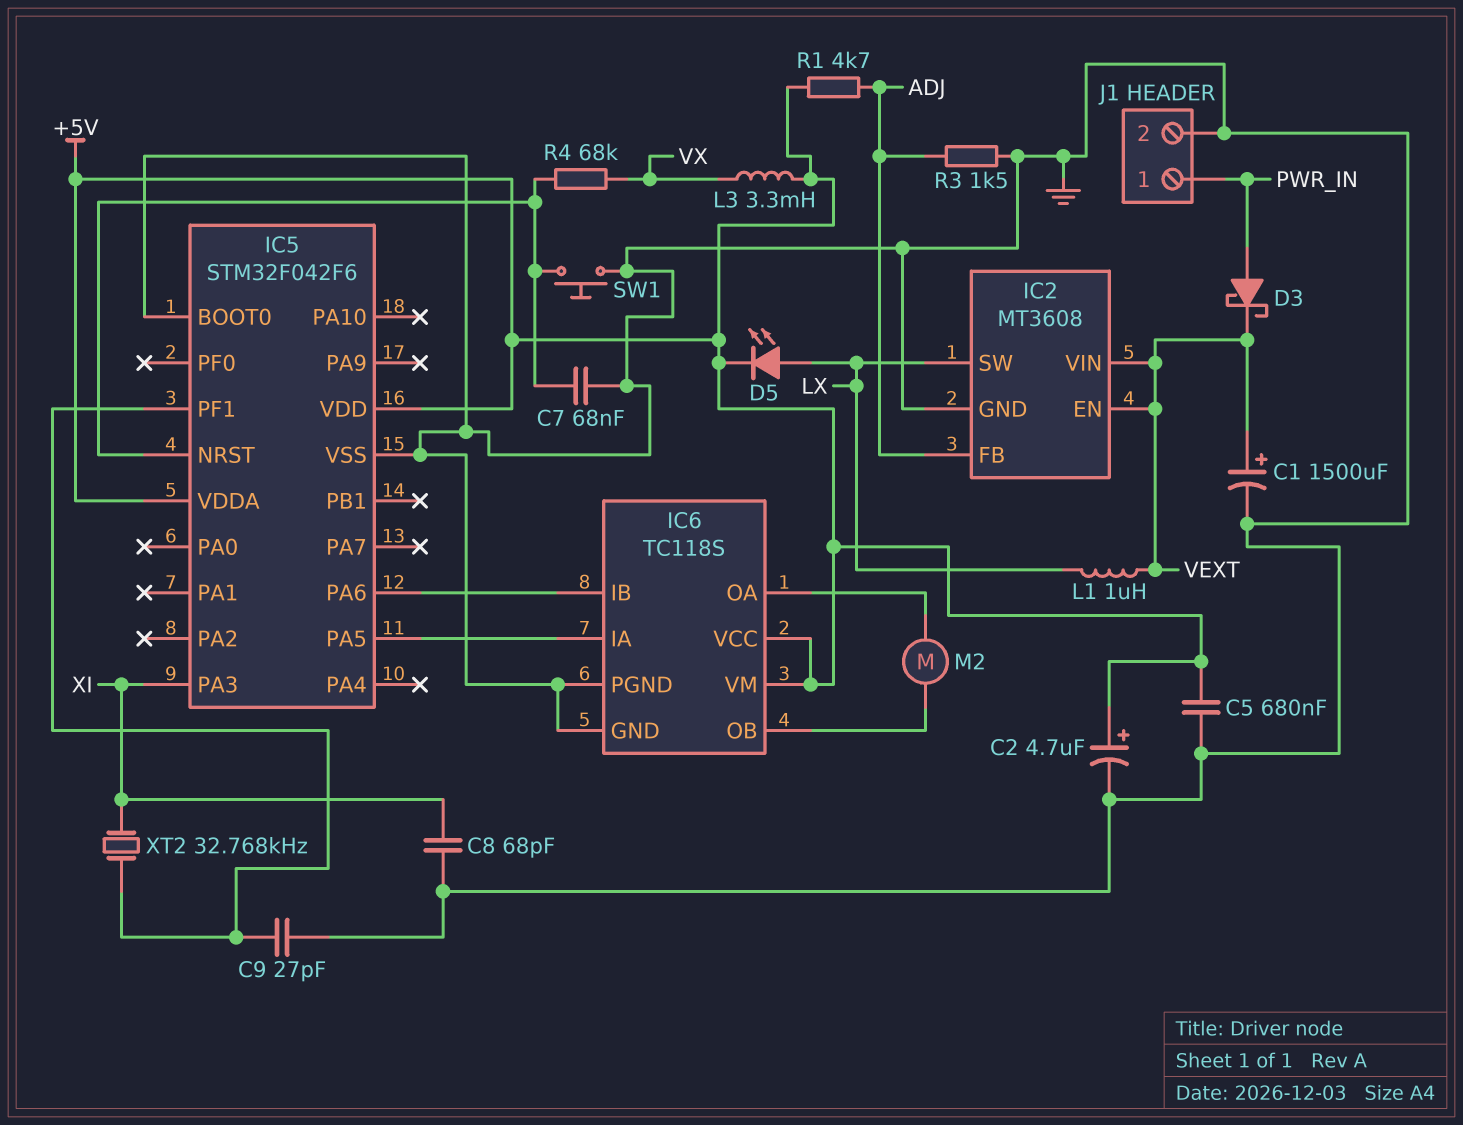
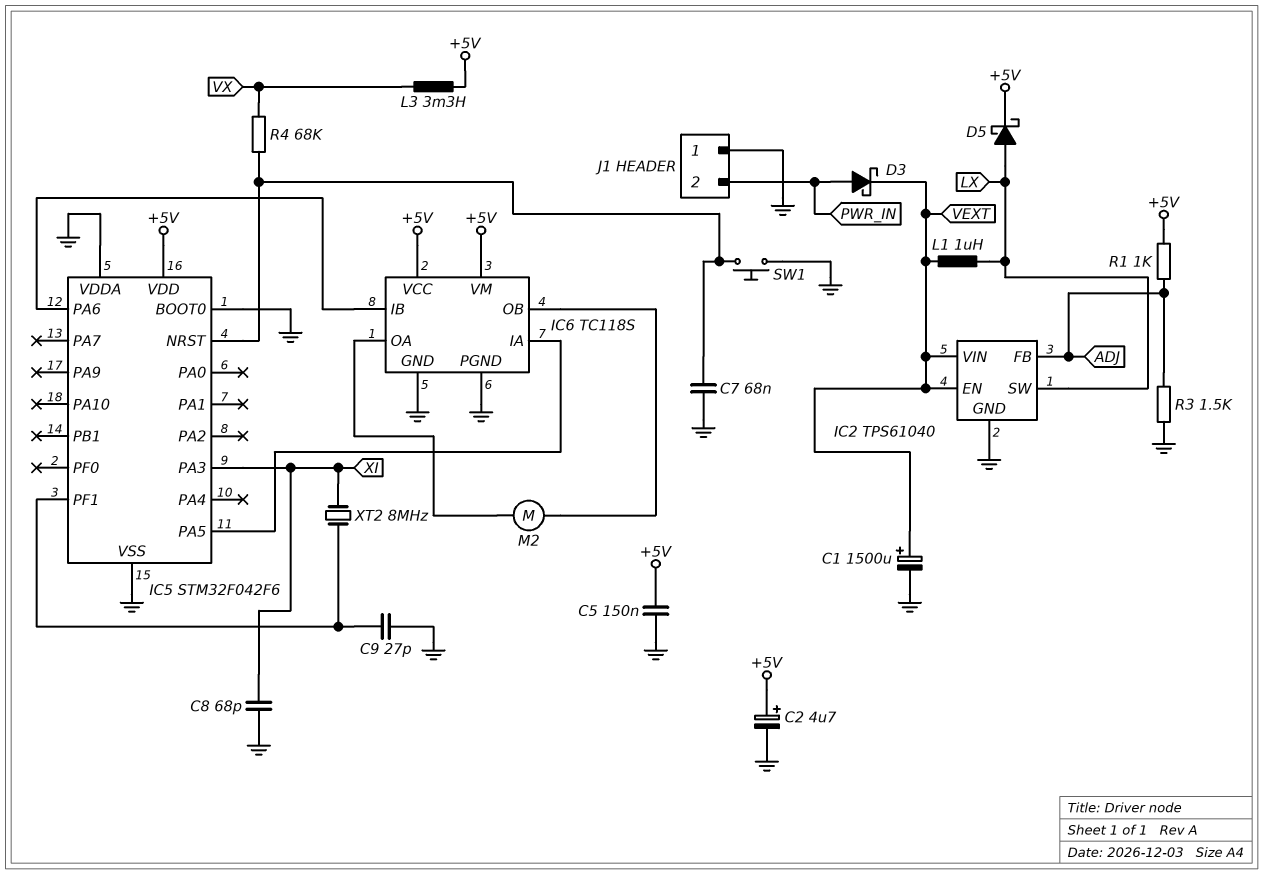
C5: 680nF (+5V, GND) -> 150nF (+5V, GND)
D5: LED (A LX, K +5V) -> schottky (A LX, K +5V)
IC2: MT3608 -> TPS61040
IC5 pin VDDA: +5V -> GND
J1 pin 1: PWR_IN -> GND
J1 pin 2: GND -> PWR_IN
R1: 4.7k (+5V, ADJ) -> 1k (+5V, ADJ)
XT2: 32.768kHz (IC5/PF1, XI) -> 8MHz (IC5/PF1, XI)

